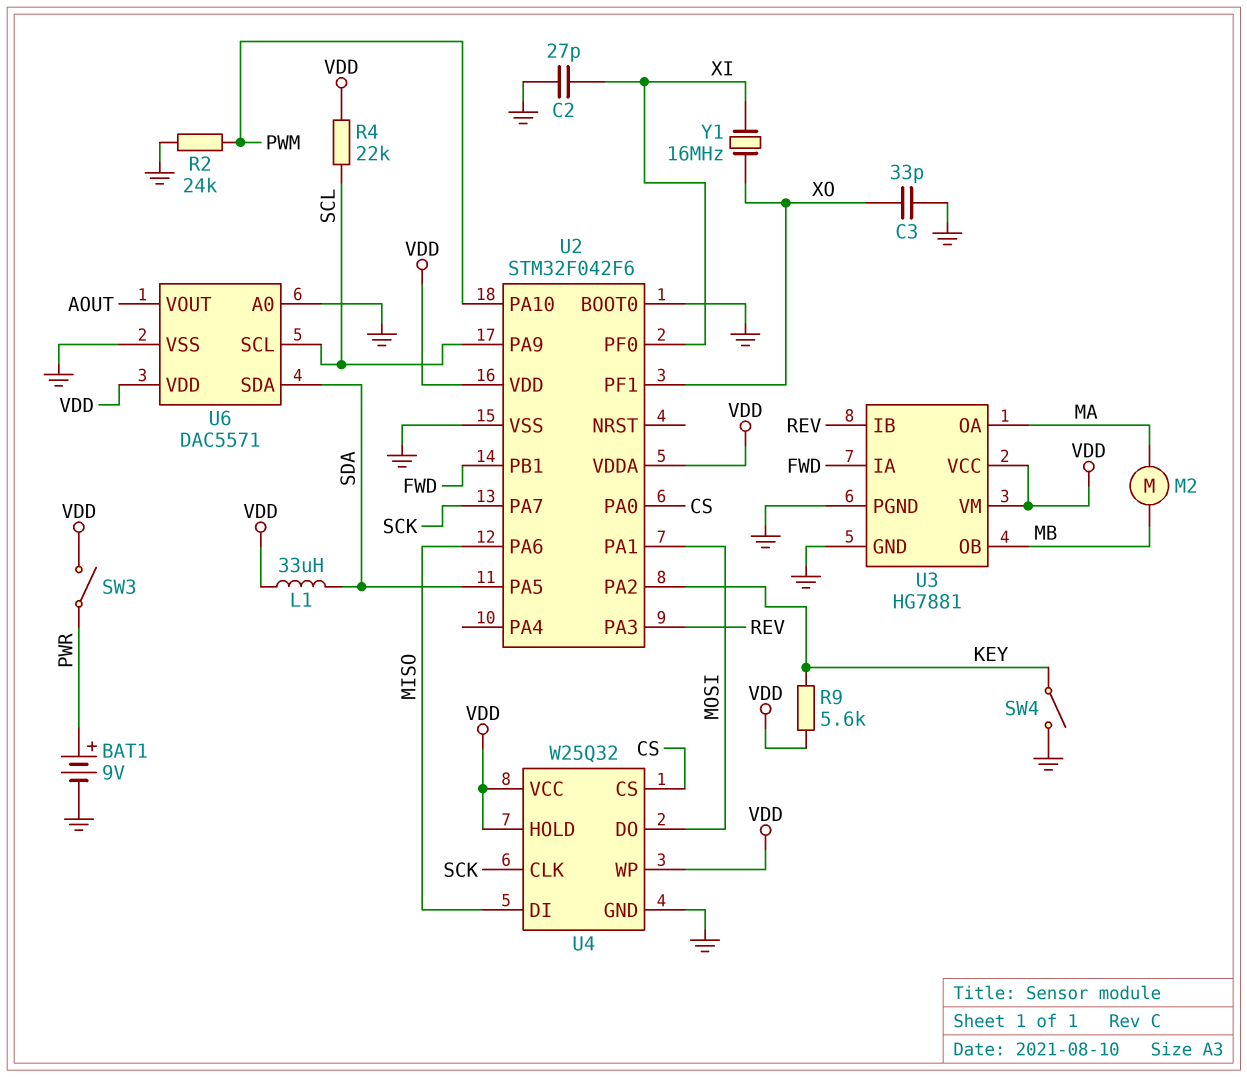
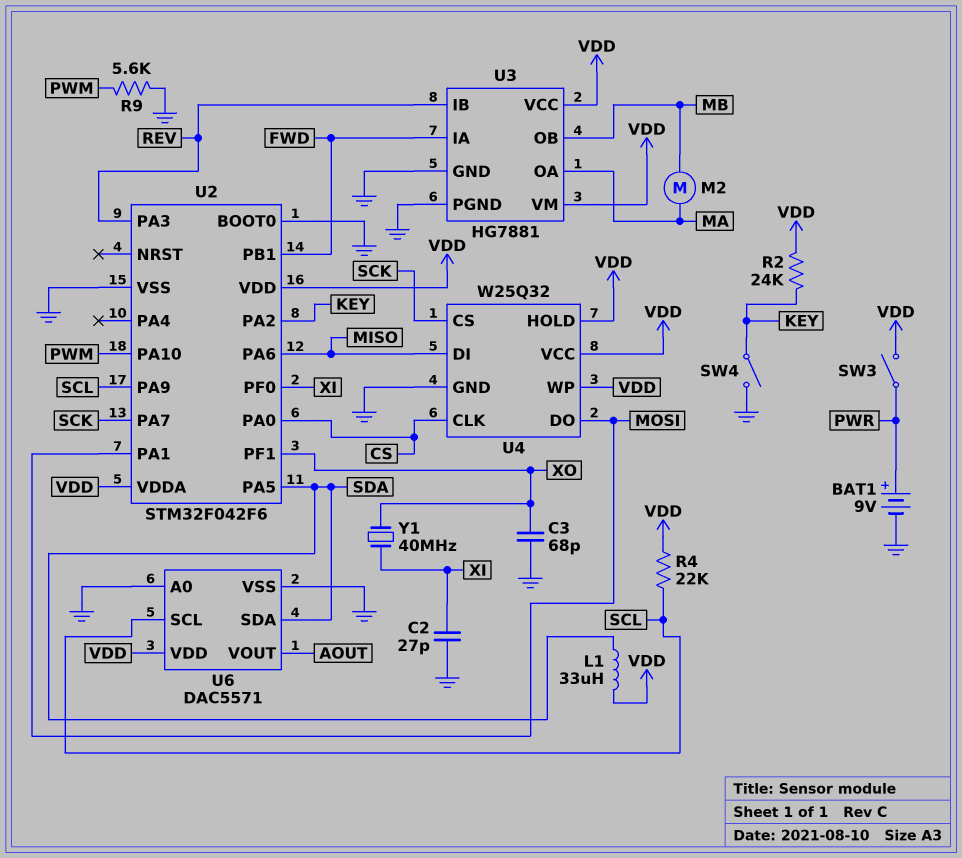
C3: 33pF (GND, XO) -> 68pF (GND, XO)
R2: 24k (GND, PWM) -> 24k (KEY, VDD)
R9: 5.6k (KEY, VDD) -> 5.6k (GND, PWM)
U4 pin CLK: SCK -> CS
U4 pin CS: CS -> SCK
Y1: 16MHz (XI, XO) -> 40MHz (XI, XO)

